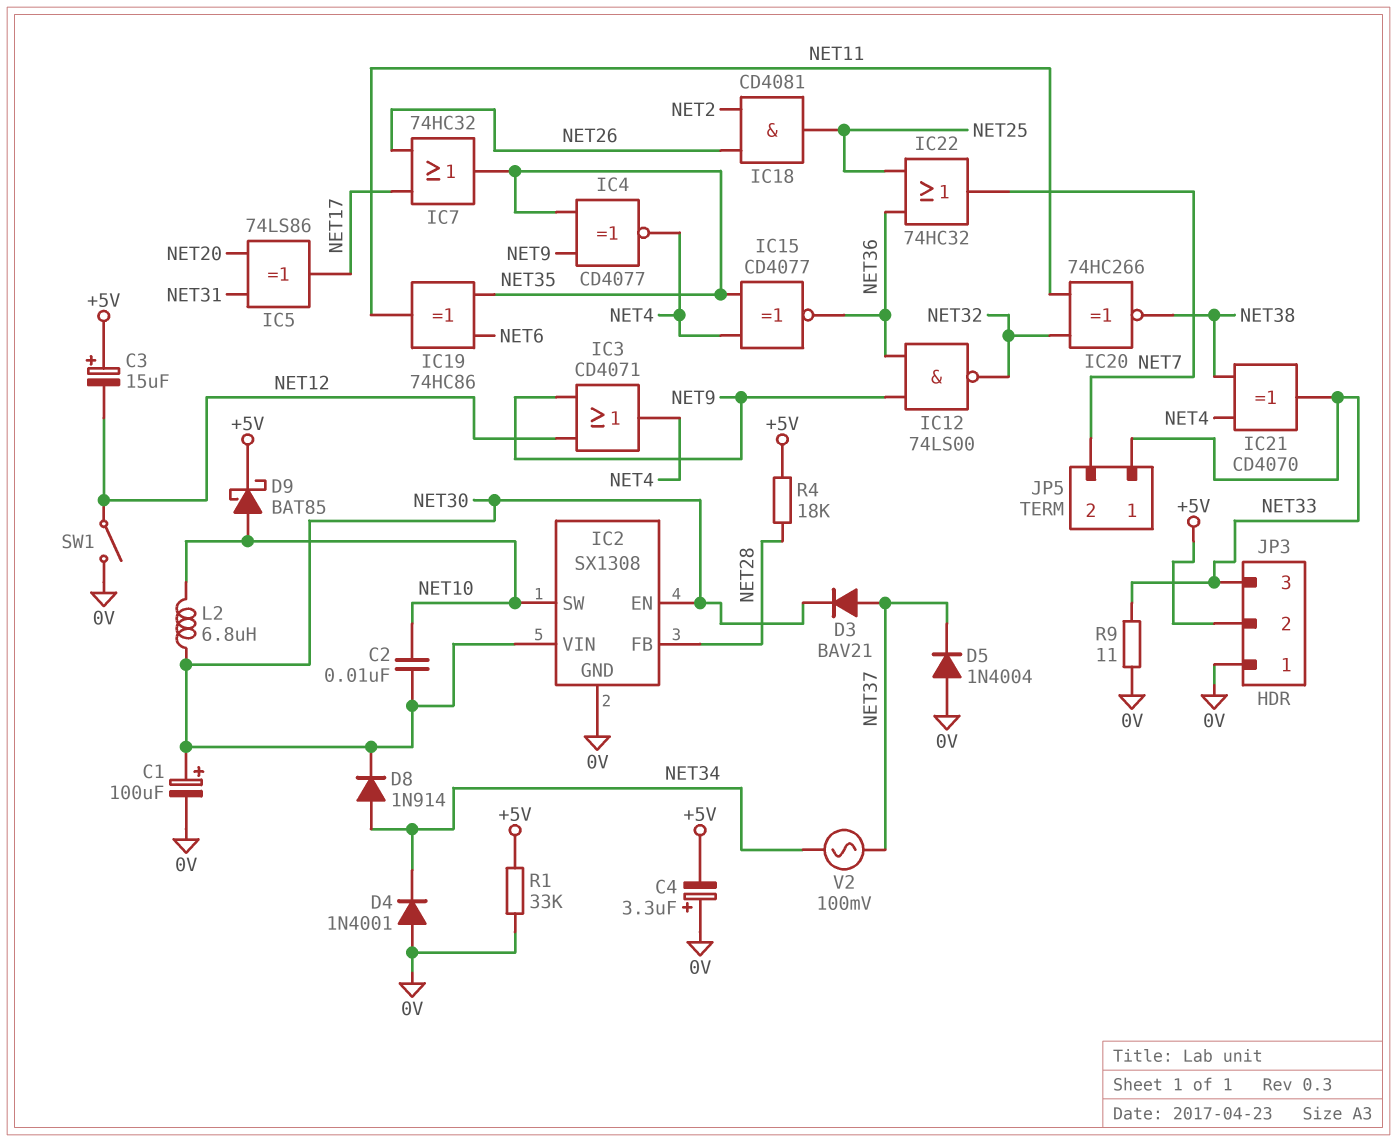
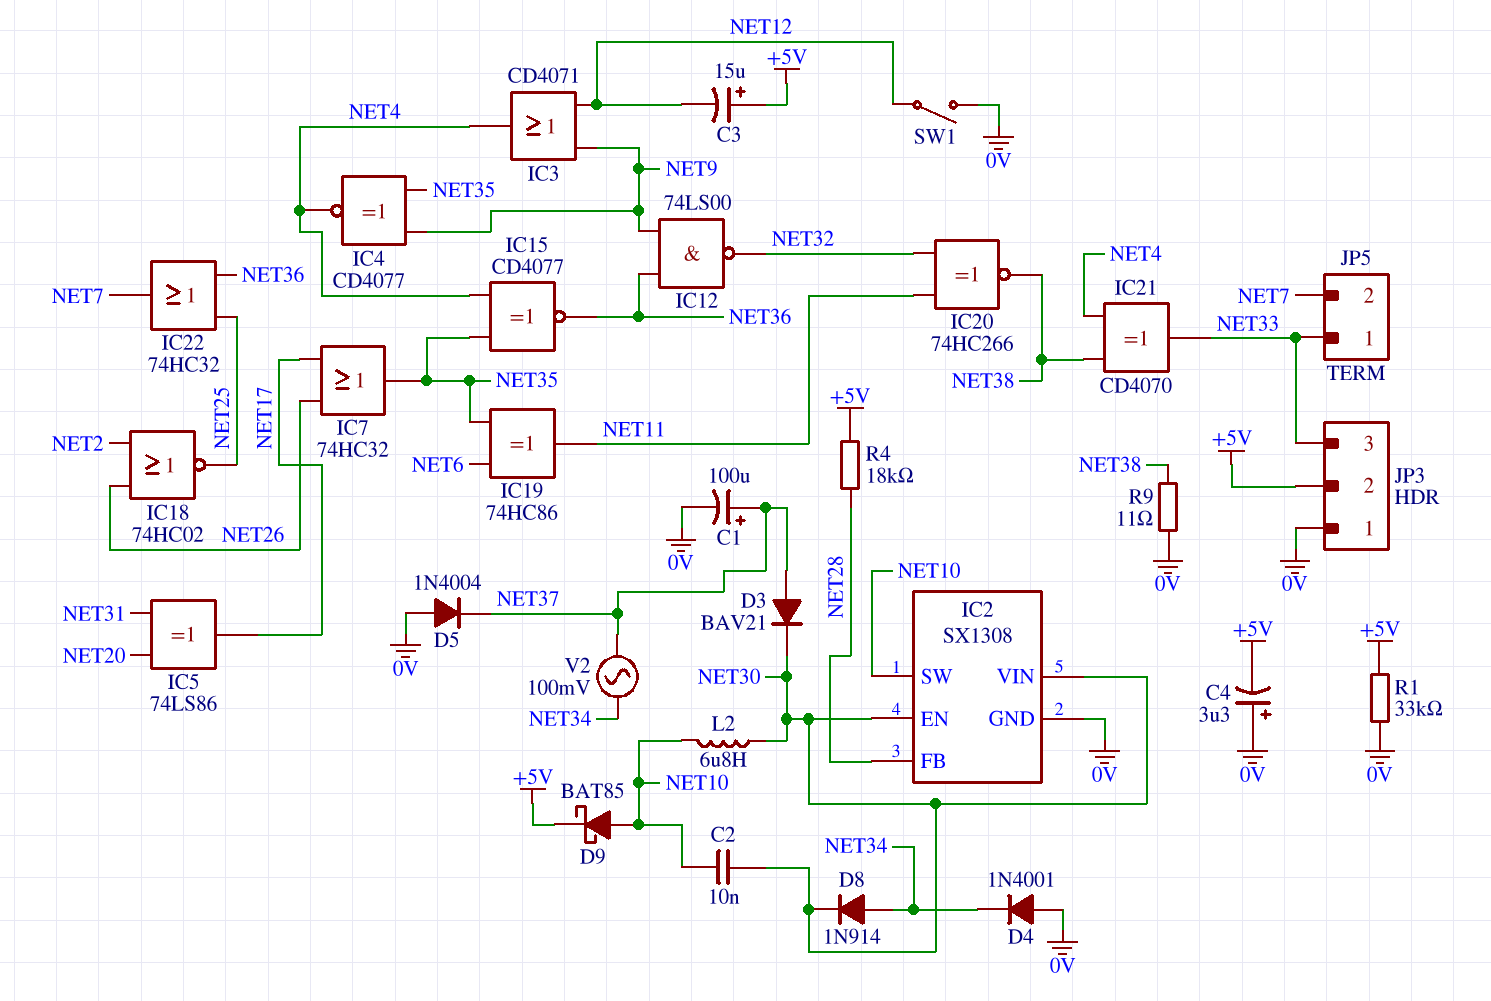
C1: 100uF (plus NET30, minus 0V) -> 100uF (plus NET37, minus 0V)
IC18: AND CD4081 (in NET2, in NET26, out NET25) -> NOR 74HC02 (in NET2, in NET26, out NET25)
R9: 11 (0V, NET33) -> 11 (0V, NET38)

